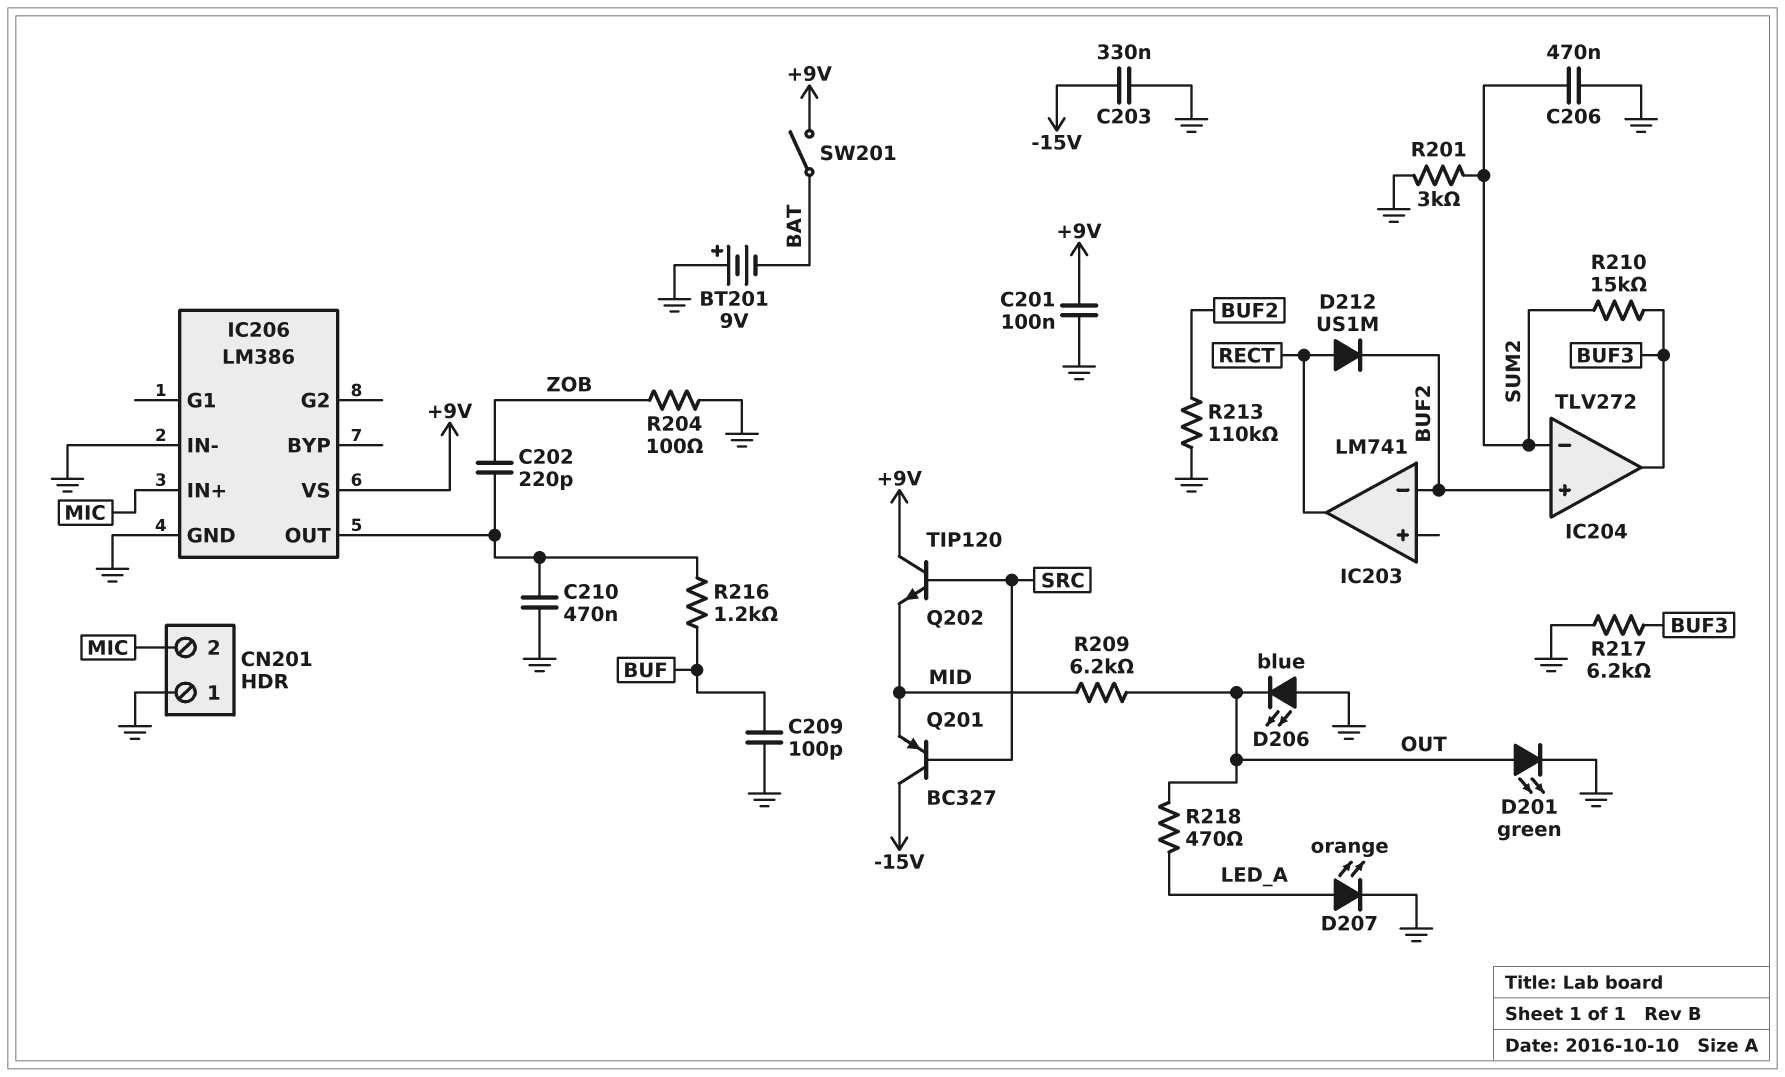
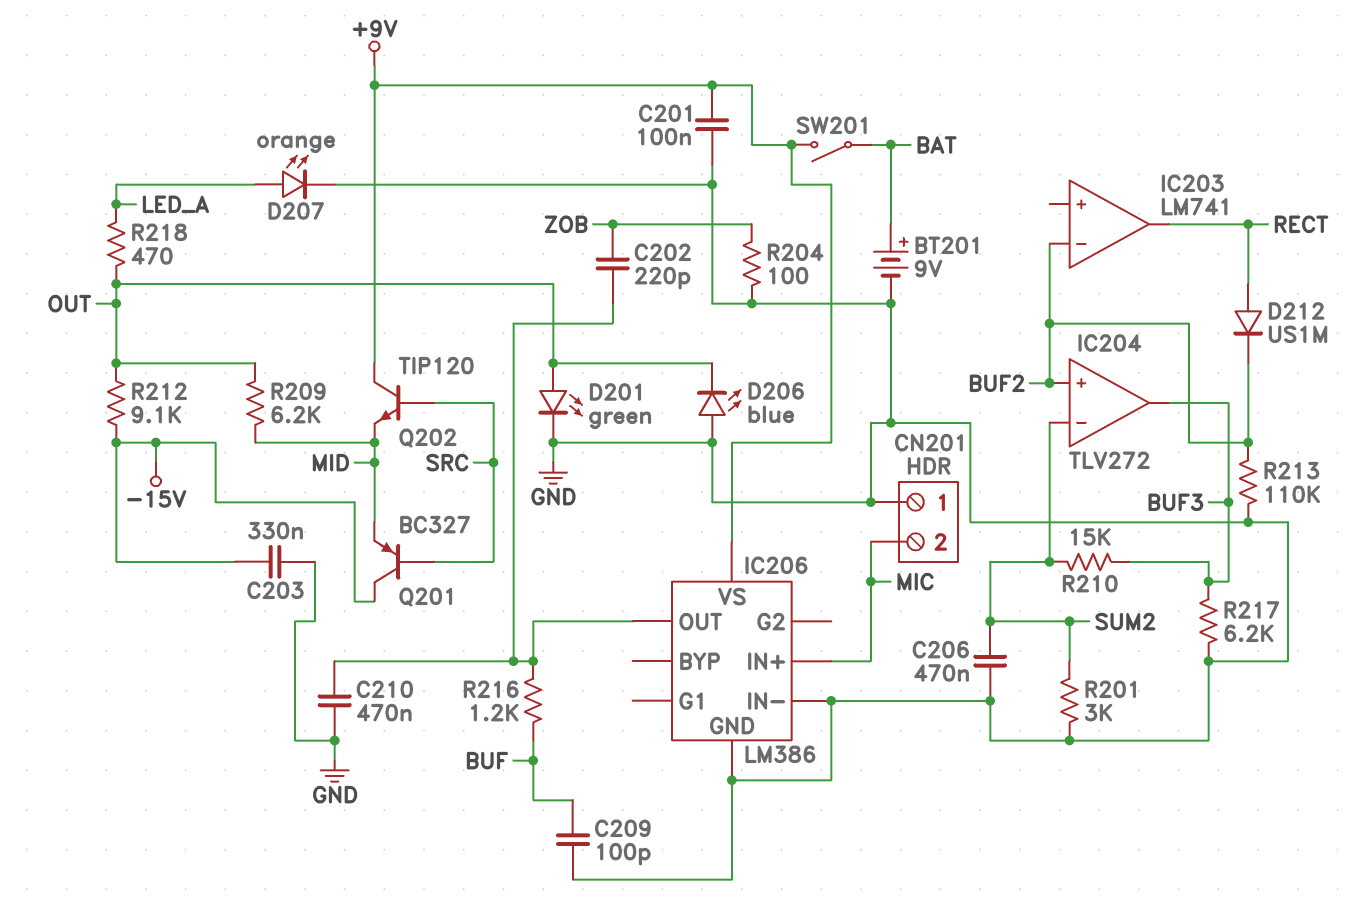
BT201: 9V (plus GND, minus BAT) -> 9V (plus BAT, minus GND)
R212: none -> 9.1k (-15V, OUT)

